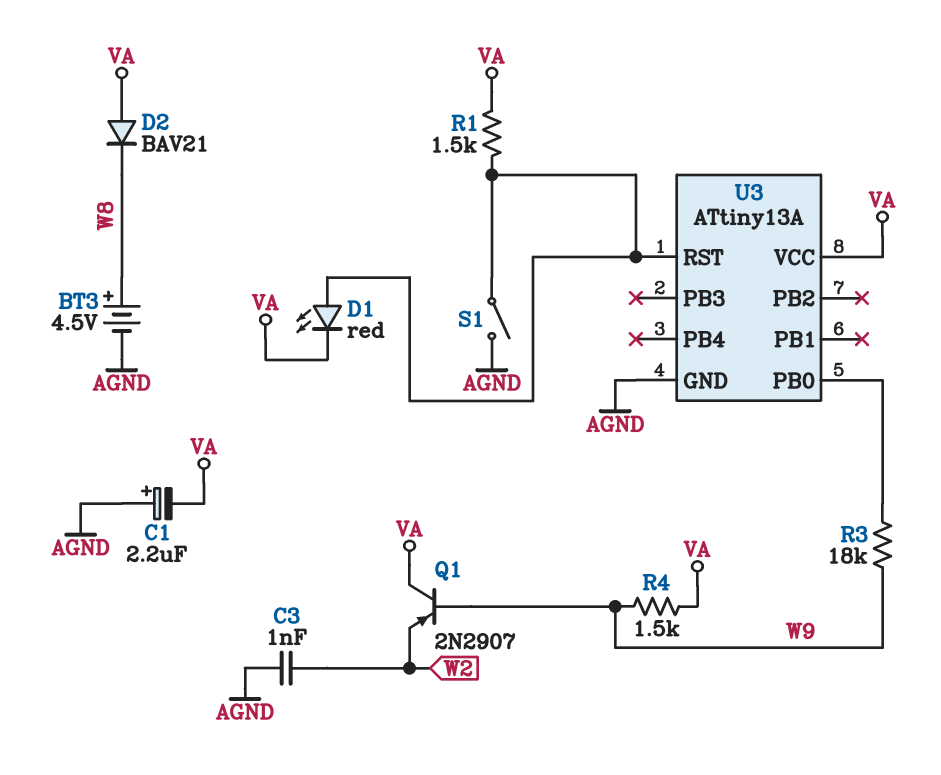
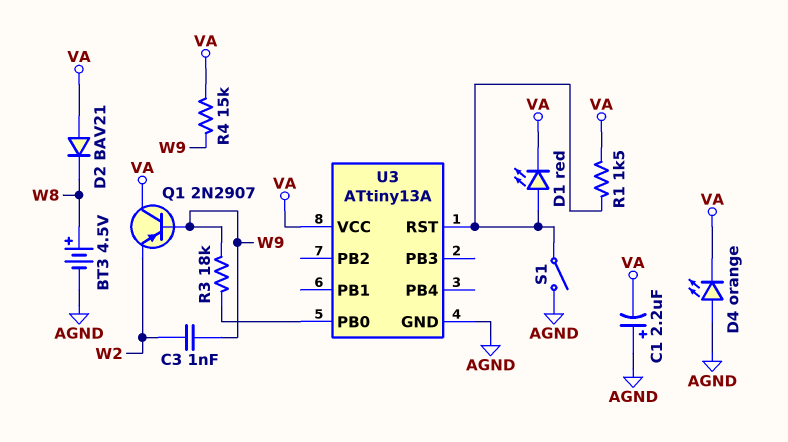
C3: 1nF (AGND, W2) -> 1nF (W2, W9)
D4: none -> LED orange (A AGND, K VA)
R4: 1.5k (VA, W9) -> 15k (VA, W9)

